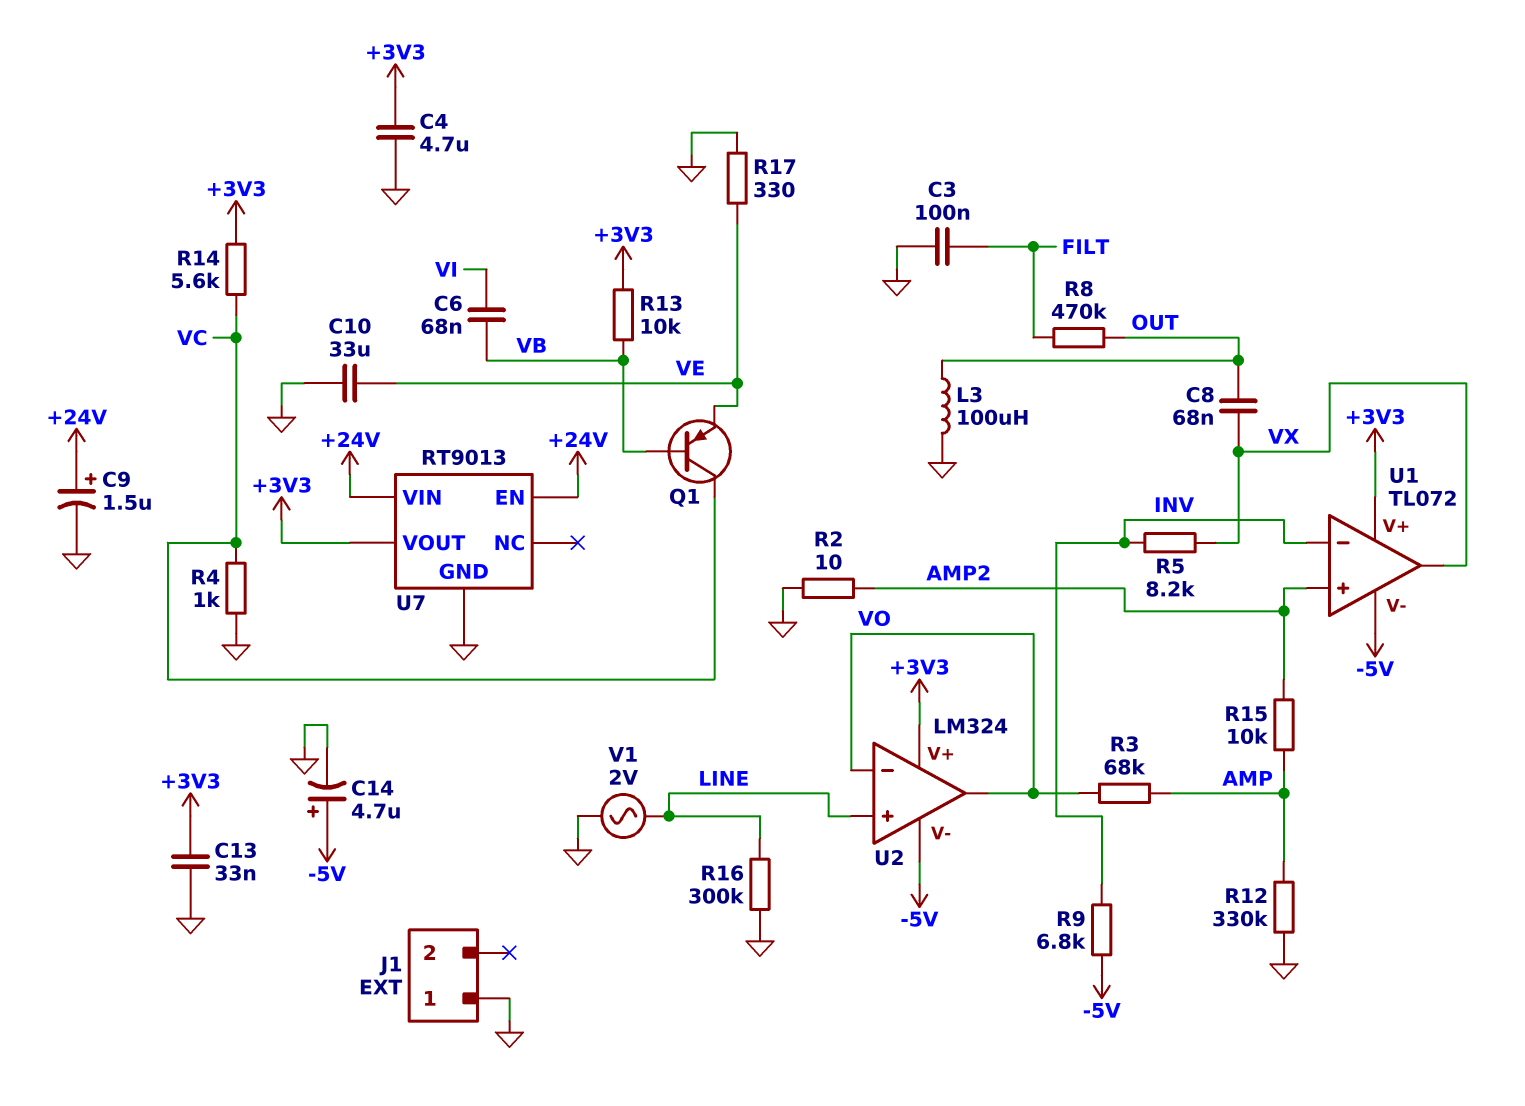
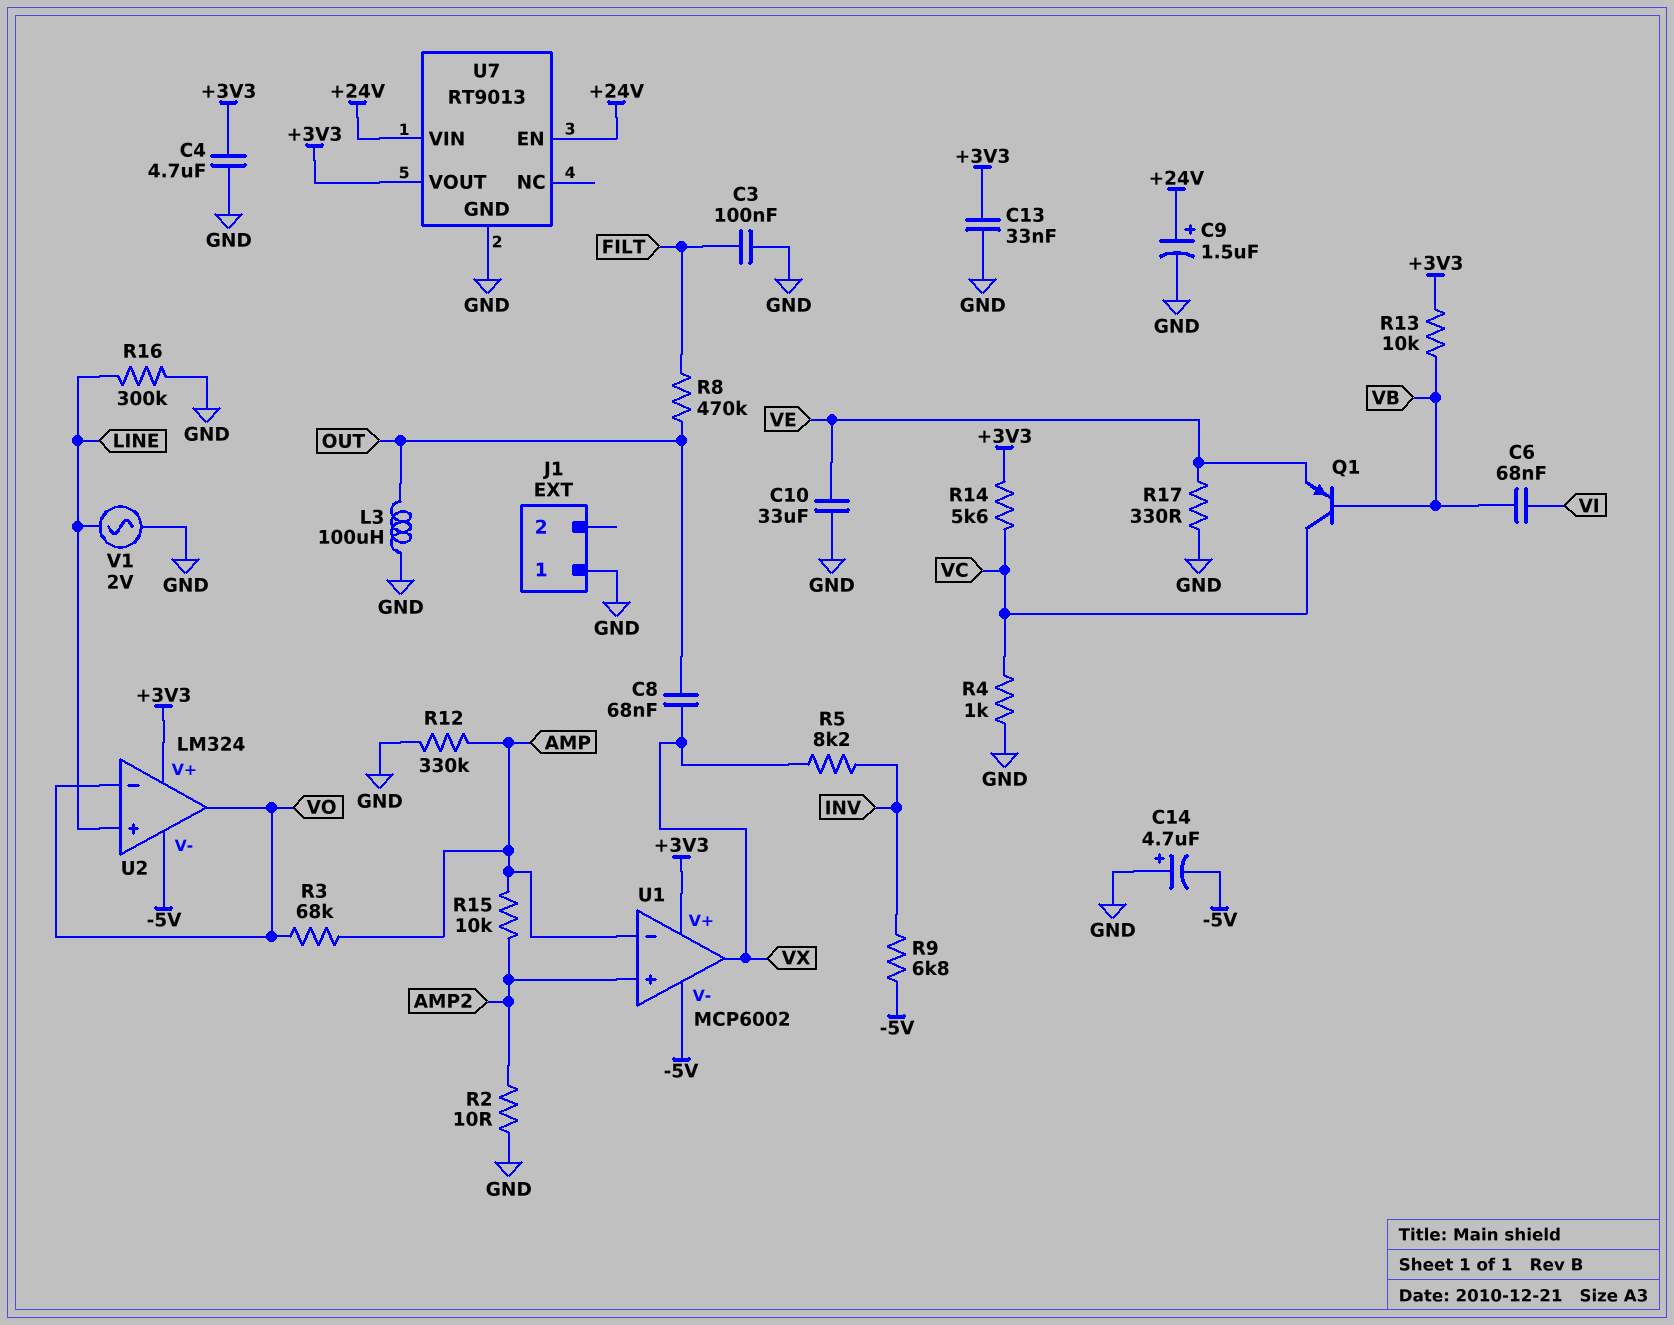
C14: 4.7uF (plus -5V, minus GND) -> 4.7uF (plus GND, minus -5V)
U1: TL072 -> MCP6002
U1 pin in-: INV -> AMP

